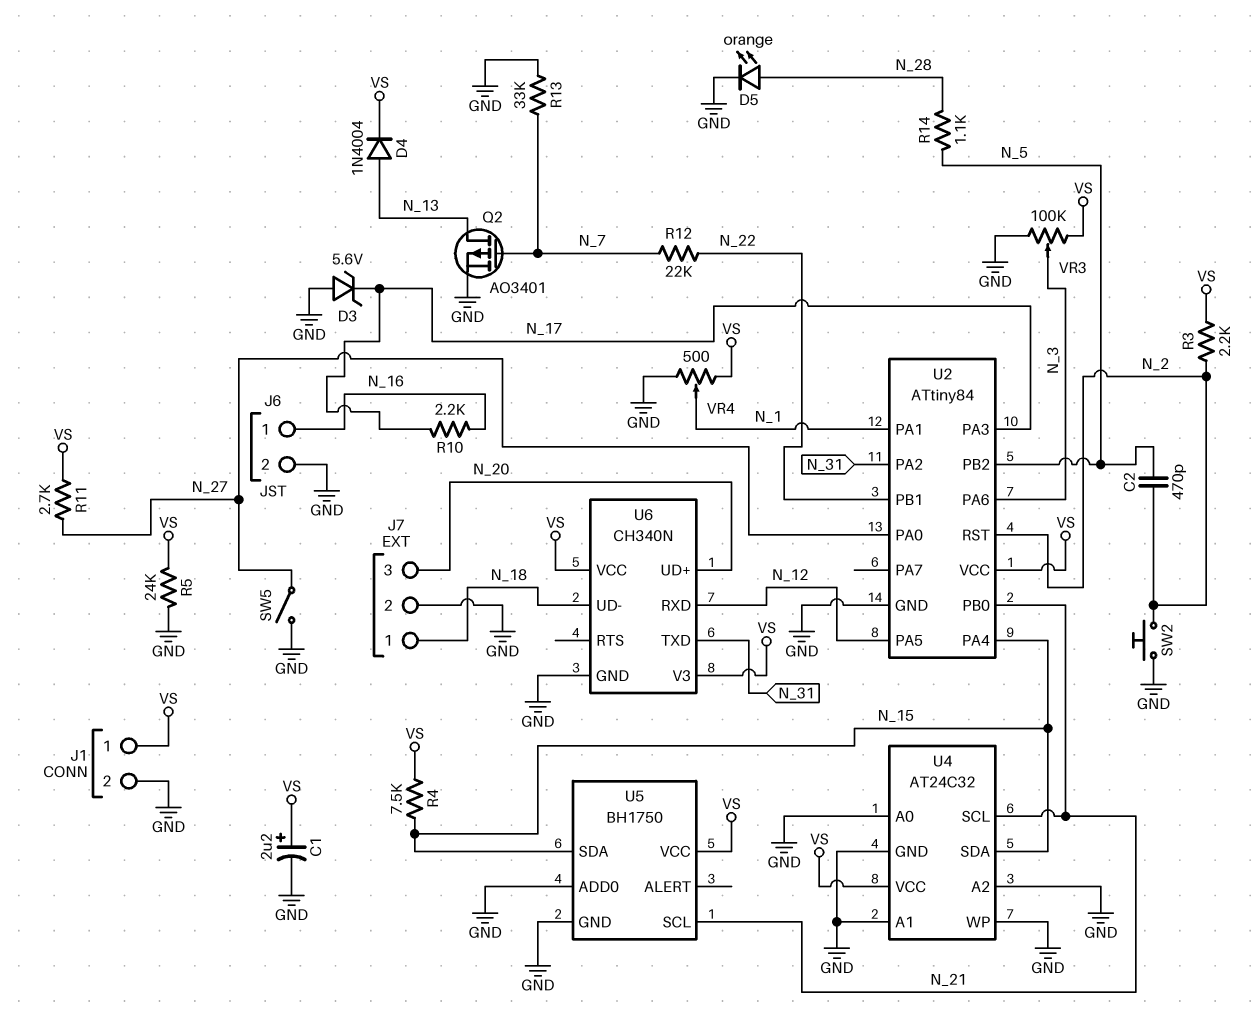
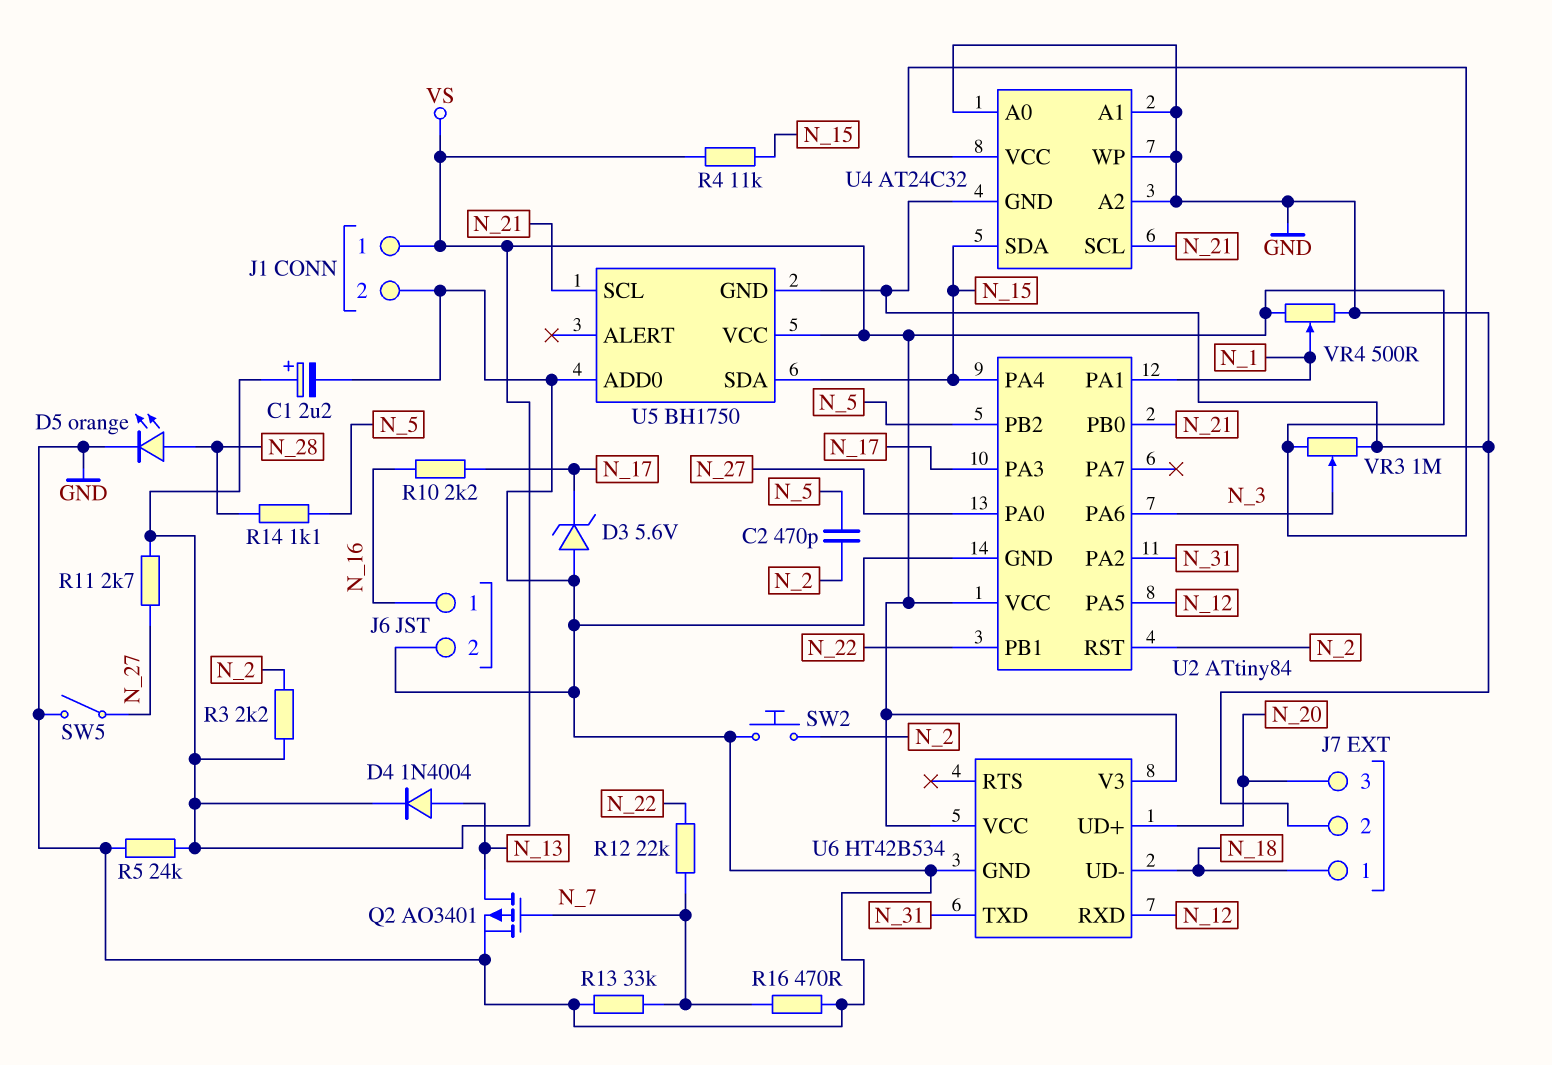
R4: 7.5k (N_15, VS) -> 11k (N_15, VS)
R16: none -> 470 (GND, N_7)
U6: CH340N -> HT42B534
VR3: 100k (GND, VS, wiper N_3) -> 1M (GND, VS, wiper N_3)

